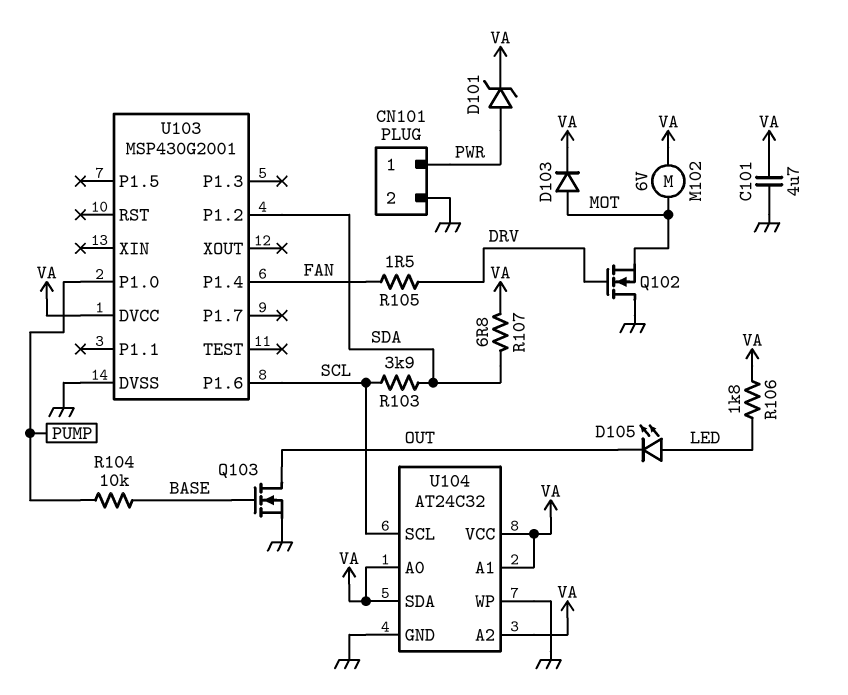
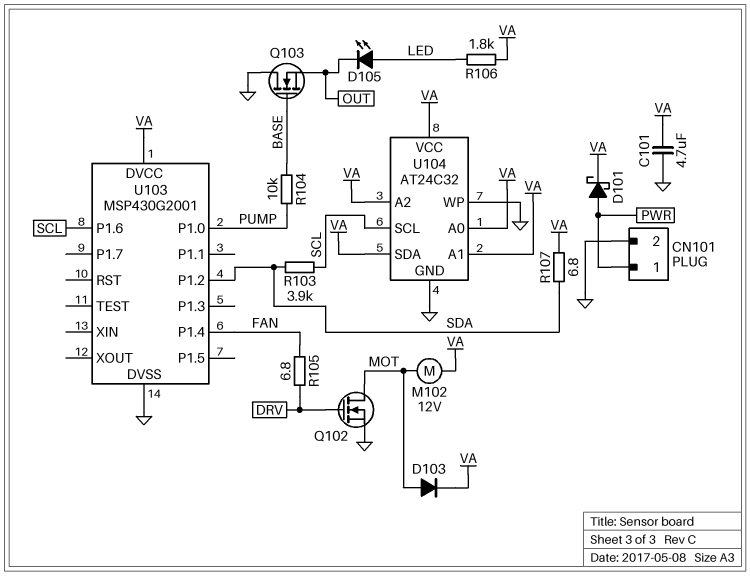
D101: zener (A PWR, K VA) -> schottky (A PWR, K VA)
M102: motor 6V (MOT, VA) -> motor 12V (MOT, VA)
Q102: NMOS (G DRV, D GND, S MOT) -> NMOS (G DRV, D MOT, S GND)
Q103: NMOS (G BASE, D OUT, S GND) -> NMOS (G BASE, D GND, S OUT)
R105: 1.5 (DRV, FAN) -> 6.8 (DRV, FAN)

